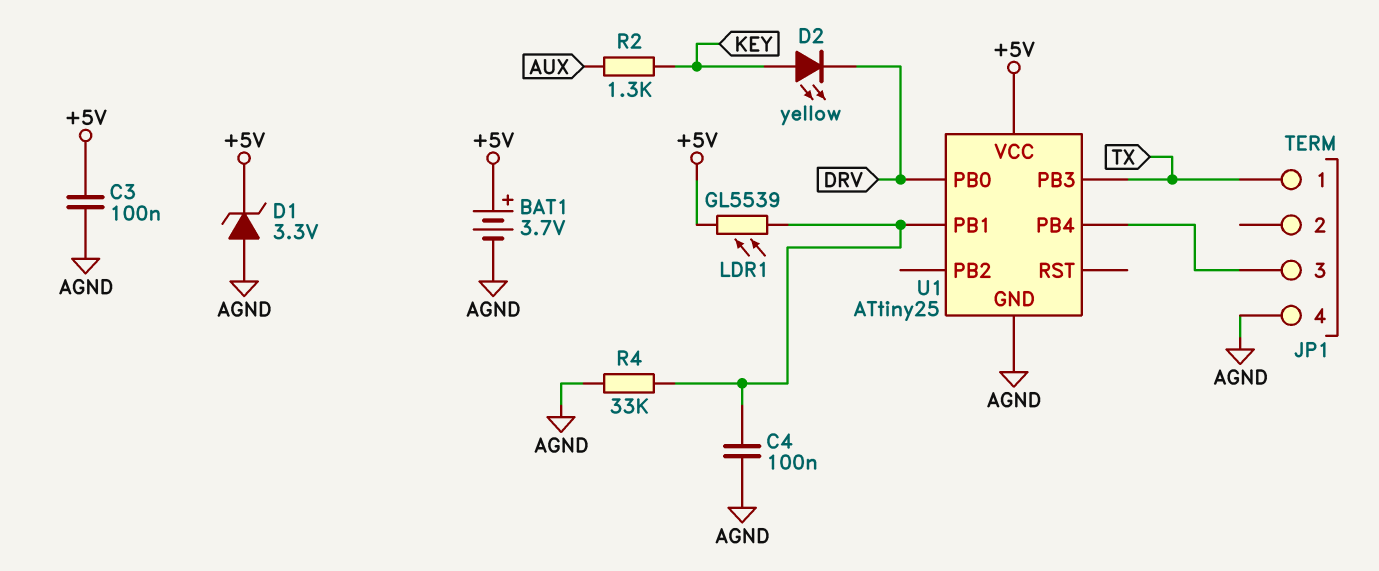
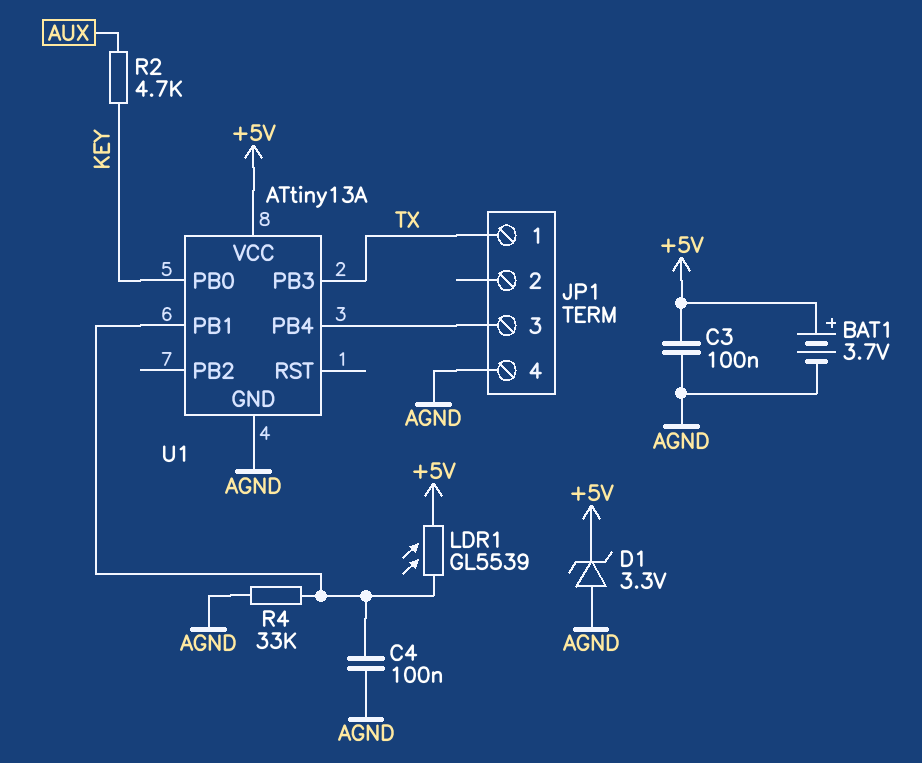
D2: LED yellow (A KEY, K DRV) -> none
R2: 1.3k (AUX, KEY) -> 4.7k (AUX, KEY)
U1: ATtiny25 -> ATtiny13A
U1 pin PB0: DRV -> KEY

